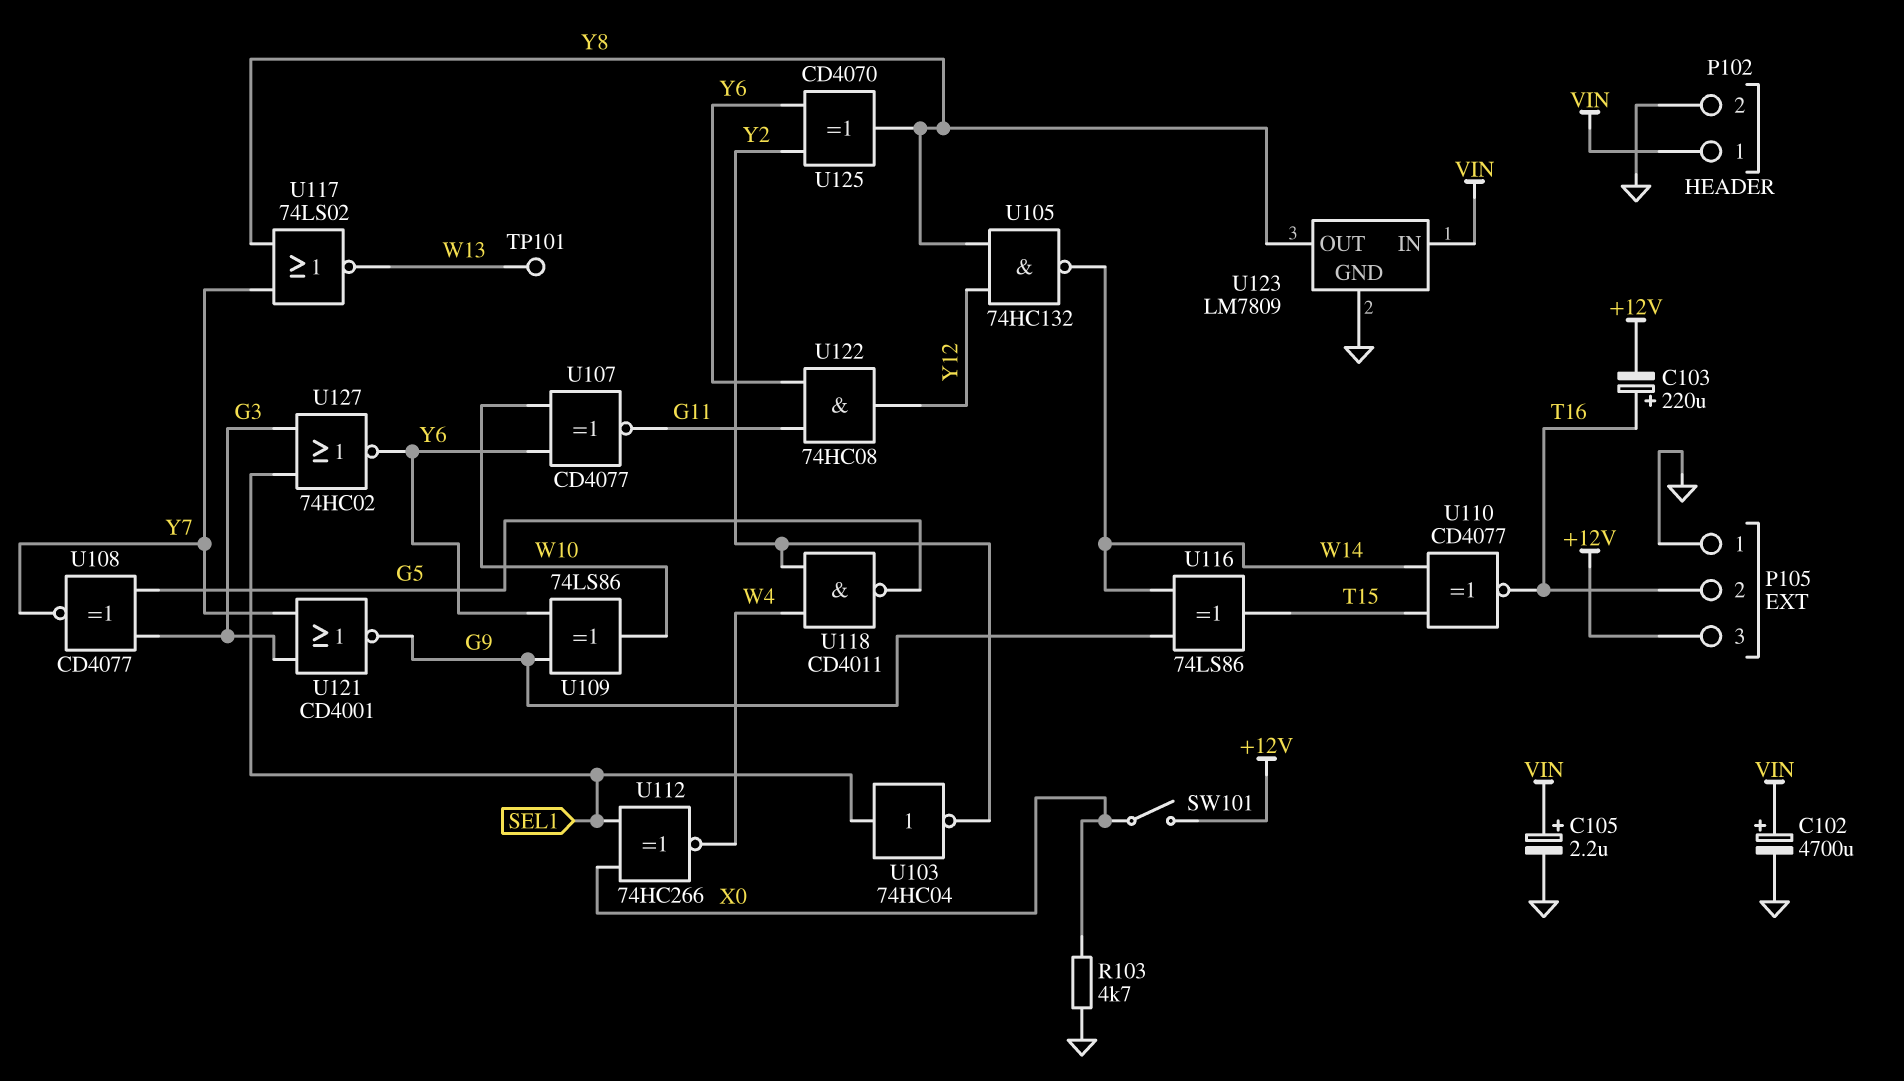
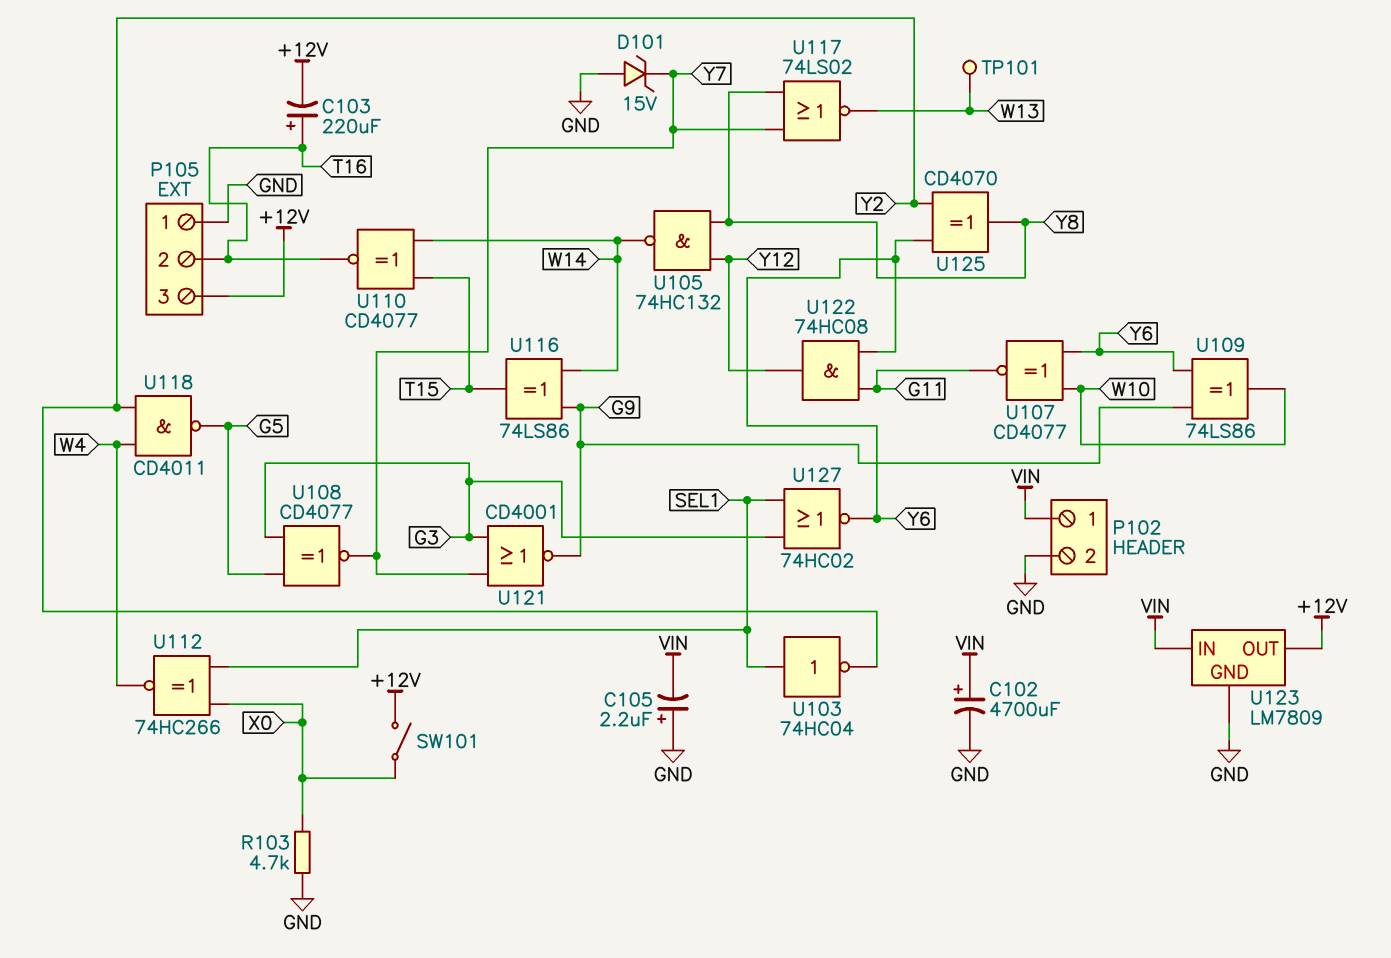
C105: 2.2uF (plus VIN, minus GND) -> 2.2uF (plus GND, minus VIN)
D101: none -> zener 15V (A GND, K Y7)
U123 pin OUT: Y8 -> +12V

